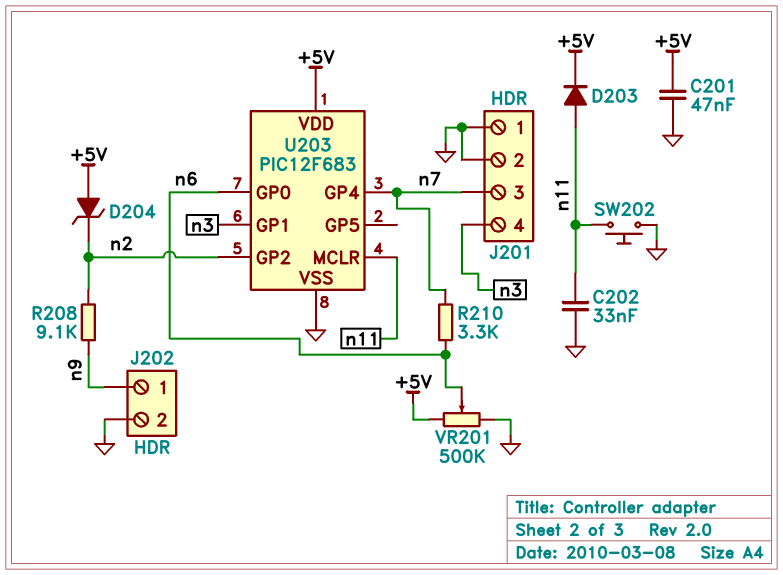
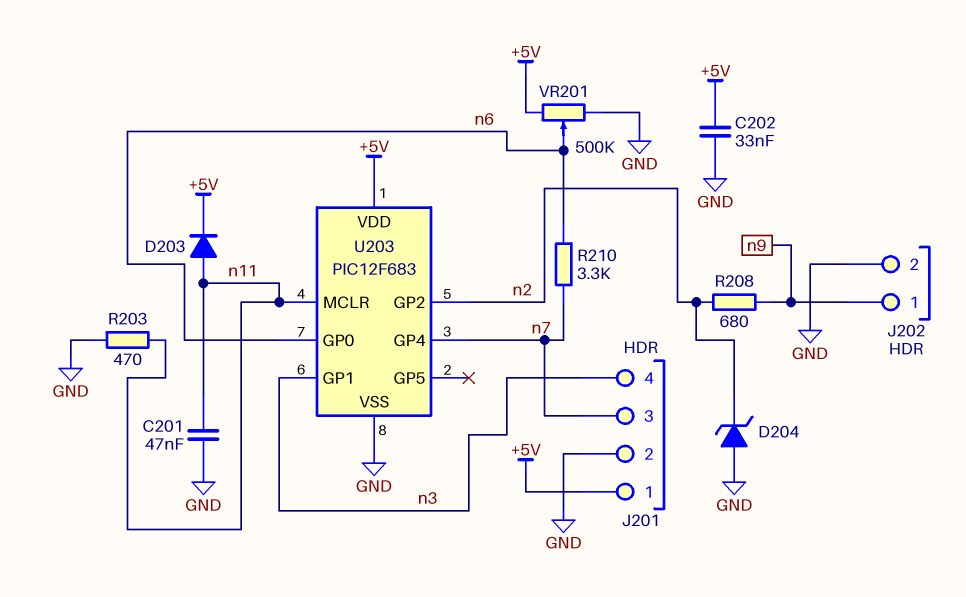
C201: 47nF (+5V, GND) -> 47nF (GND, n11)
C202: 33nF (GND, n11) -> 33nF (+5V, GND)
D204: zener (A +5V, K n2) -> zener (A GND, K n2)
J201 pin 1: GND -> +5V
R203: none -> 470 (GND, n11)
R208: 9.1k (n2, n9) -> 680 (n2, n9)
SW202: button (GND, n11) -> none

